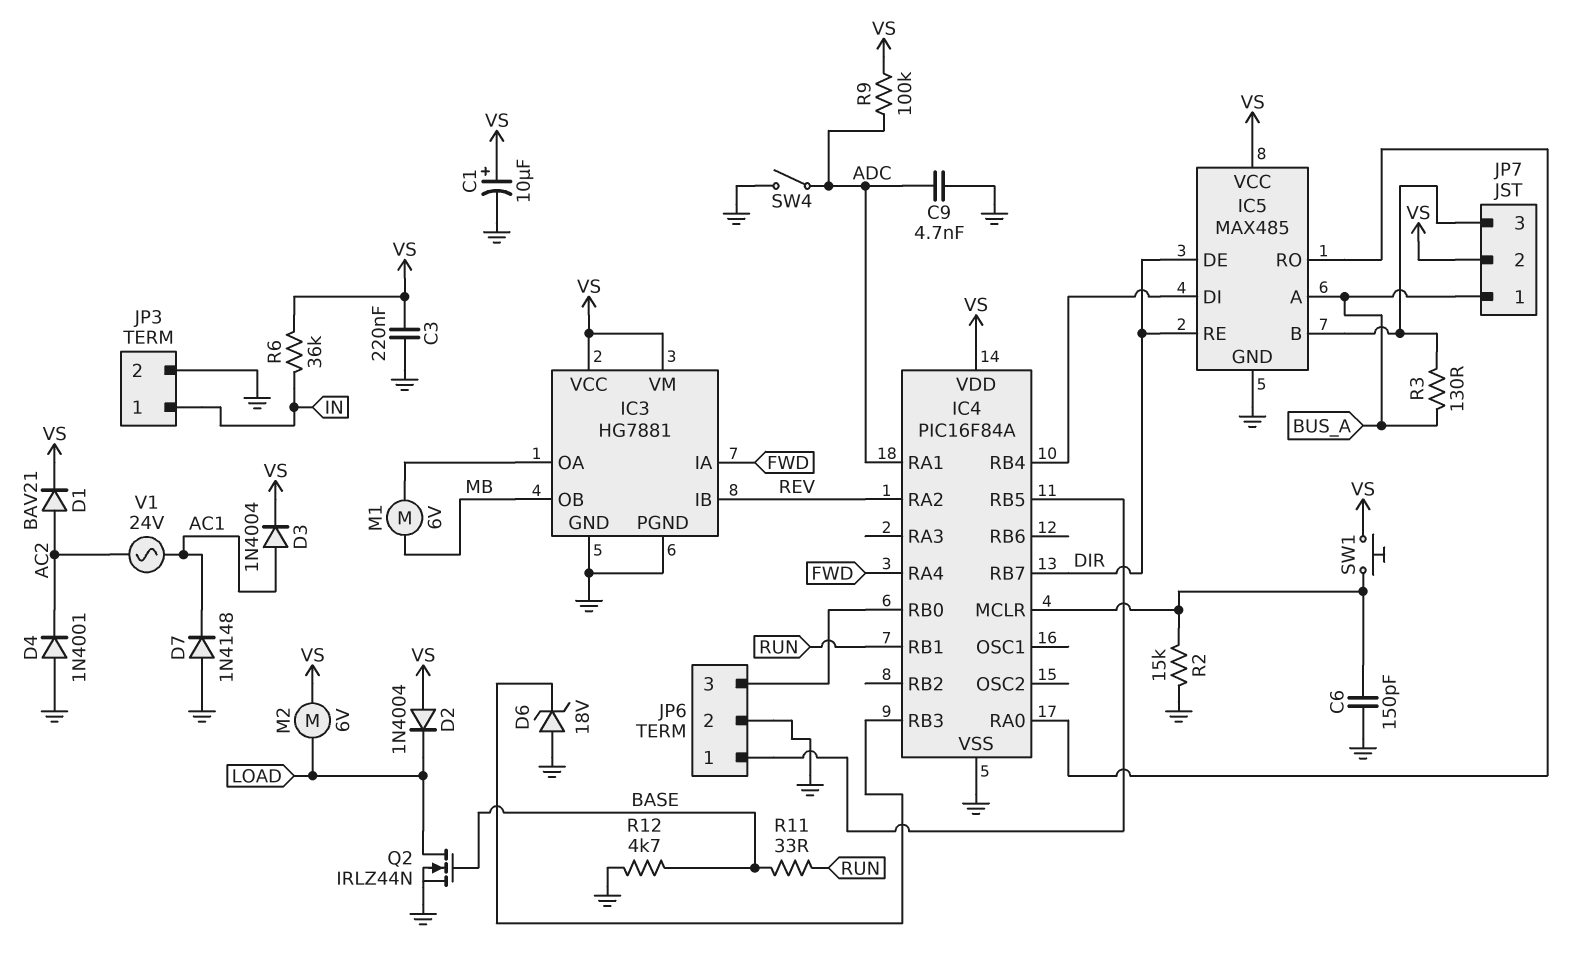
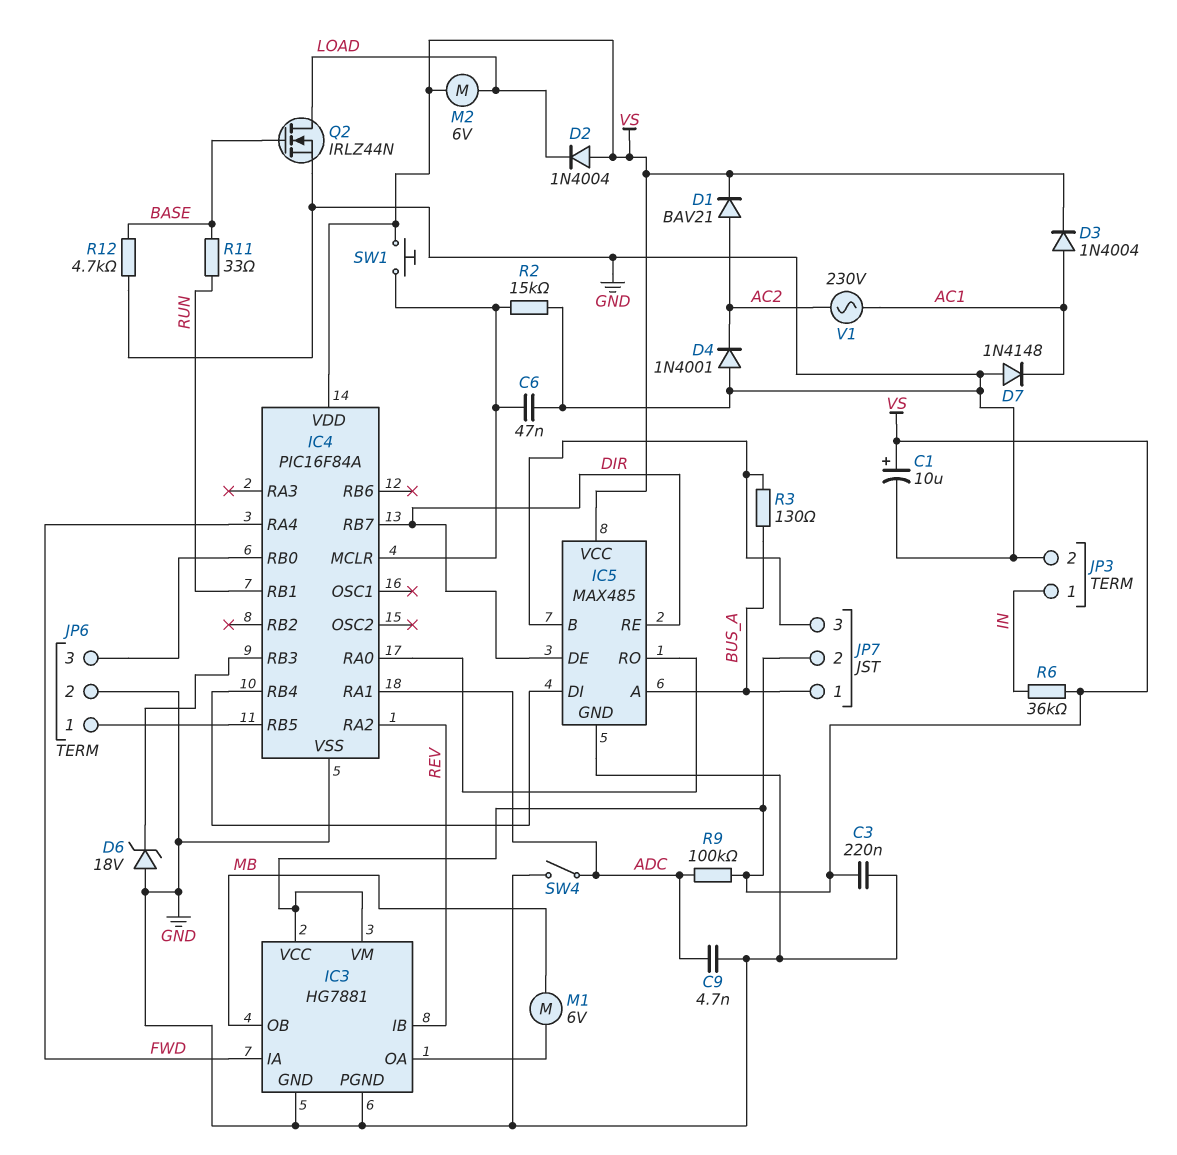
C6: 150pF (GND, IC4/MCLR) -> 47nF (GND, IC4/MCLR)
V1: AC 24V (AC1, AC2) -> AC 230V (AC1, AC2)

